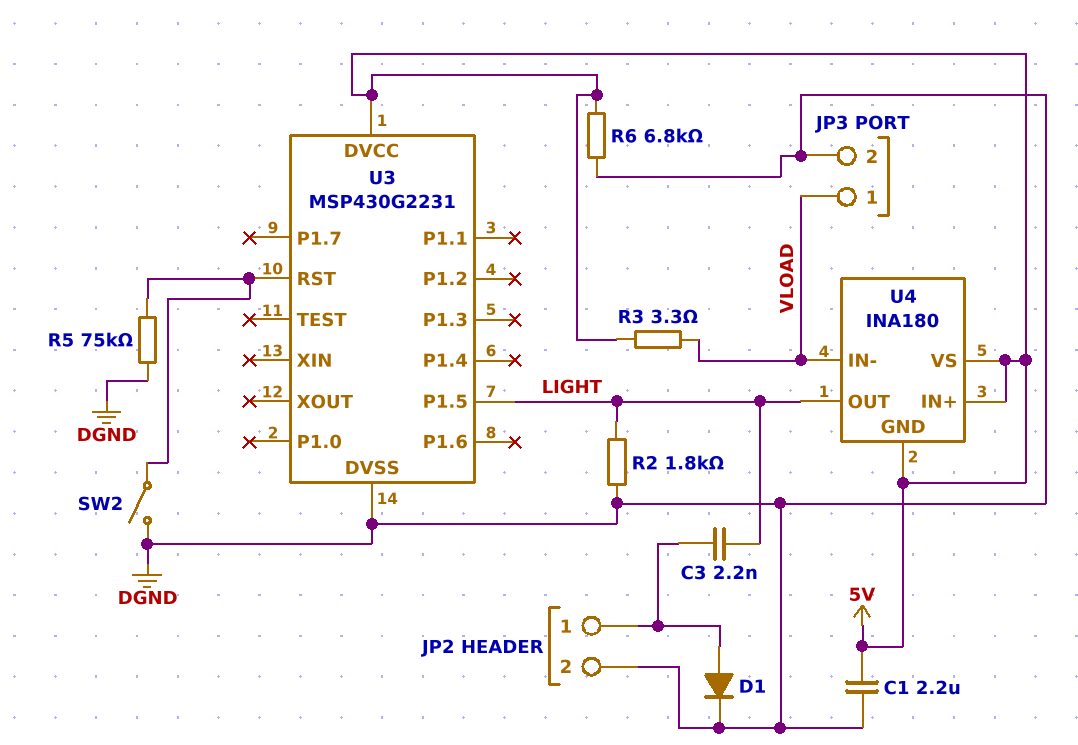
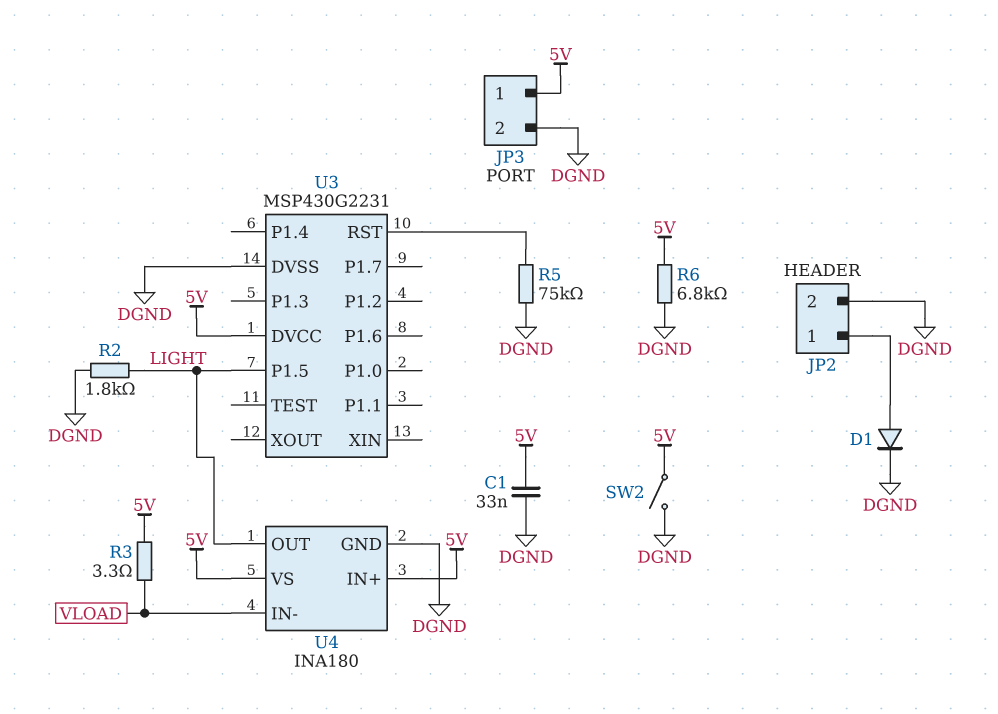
C1: 2.2uF (5V, DGND) -> 33nF (5V, DGND)
C3: 2.2nF (JP2/1, LIGHT) -> none
JP3 pin 1: VLOAD -> 5V
SW2: switch (DGND, U3/RST) -> switch (5V, DGND)
U4 pin GND: 5V -> DGND

